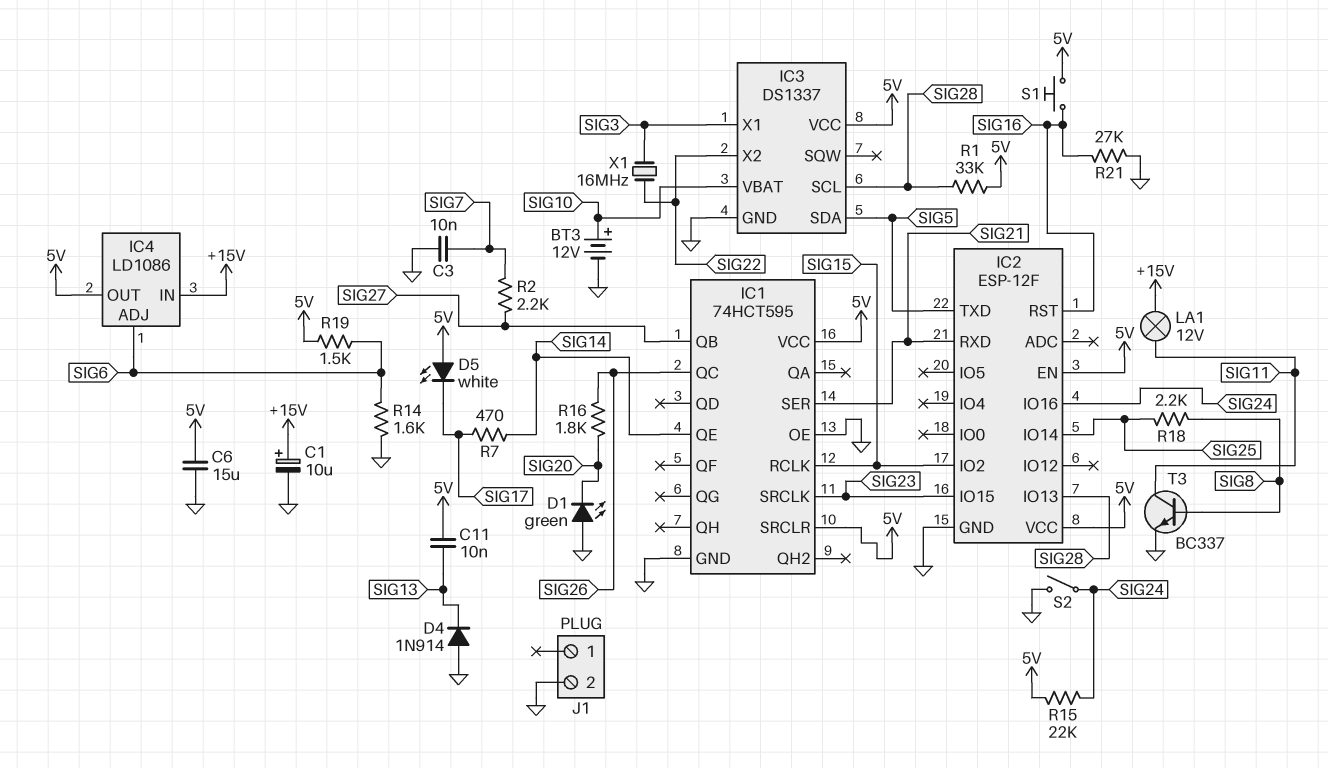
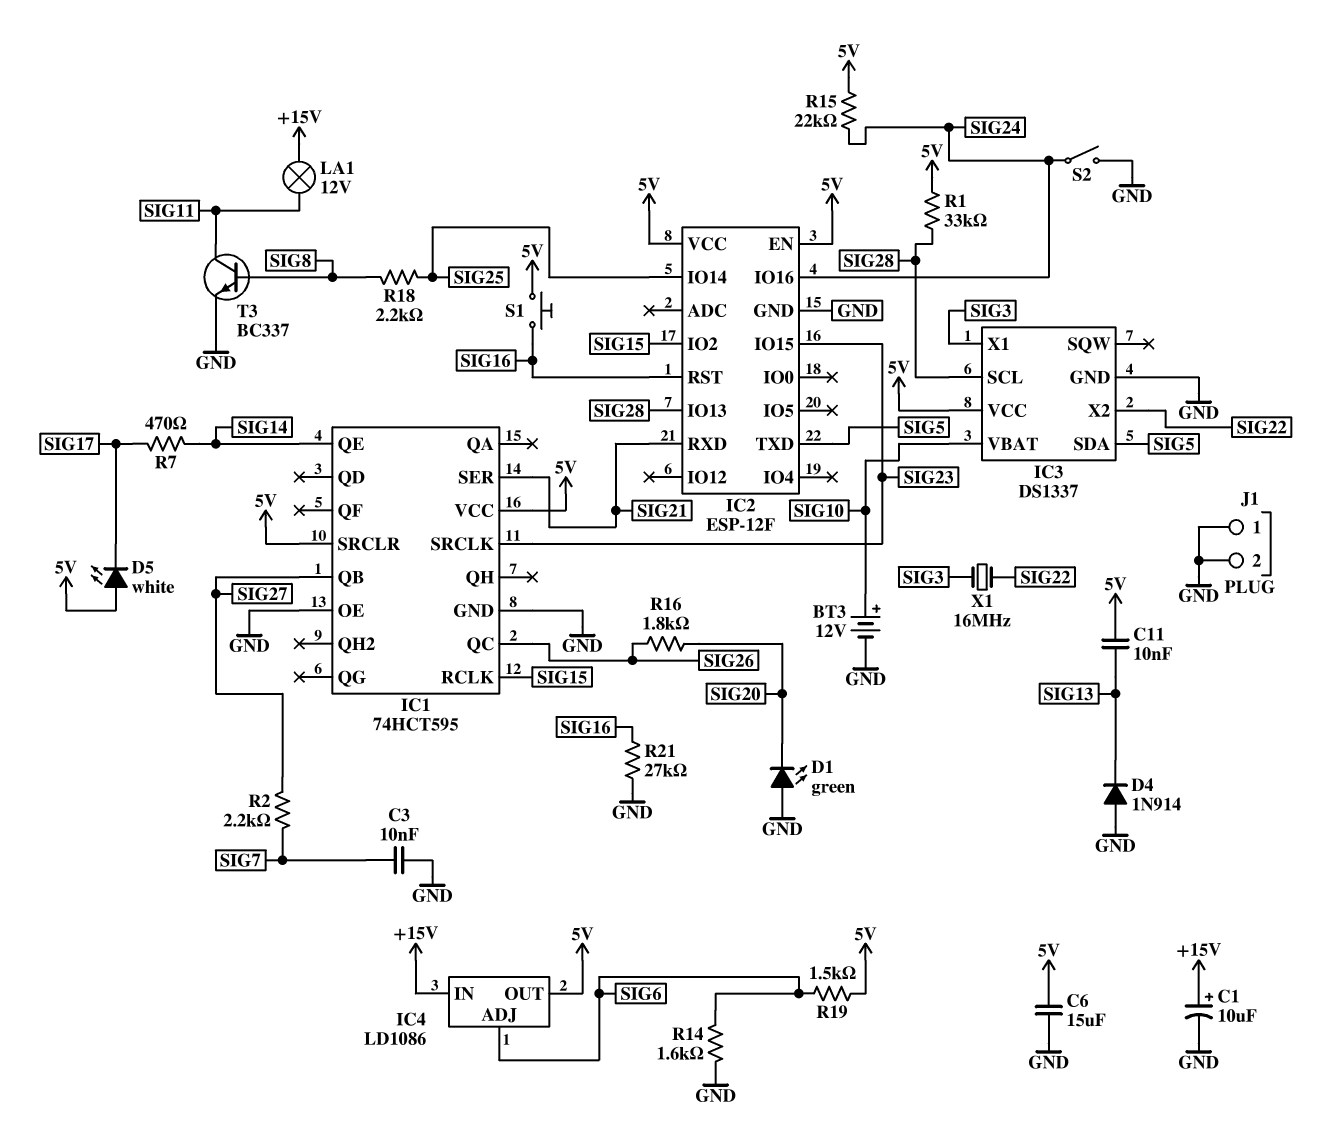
J1 pin 1: none -> GND

